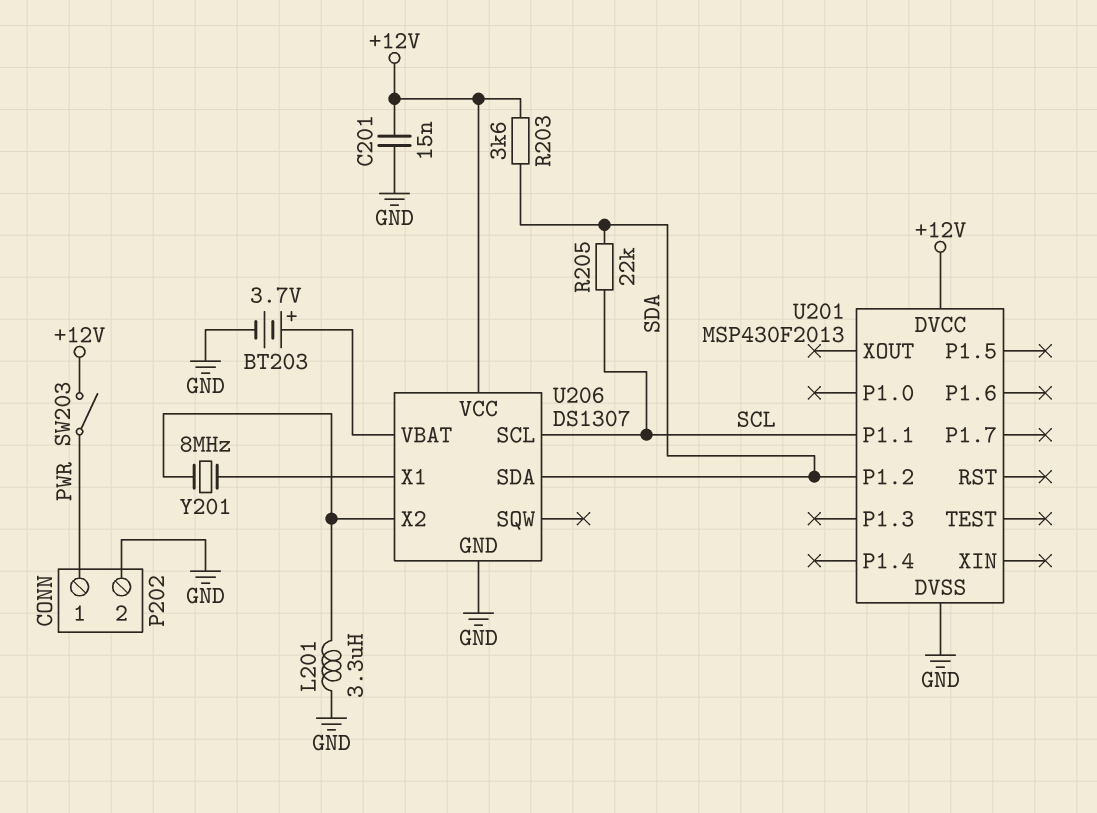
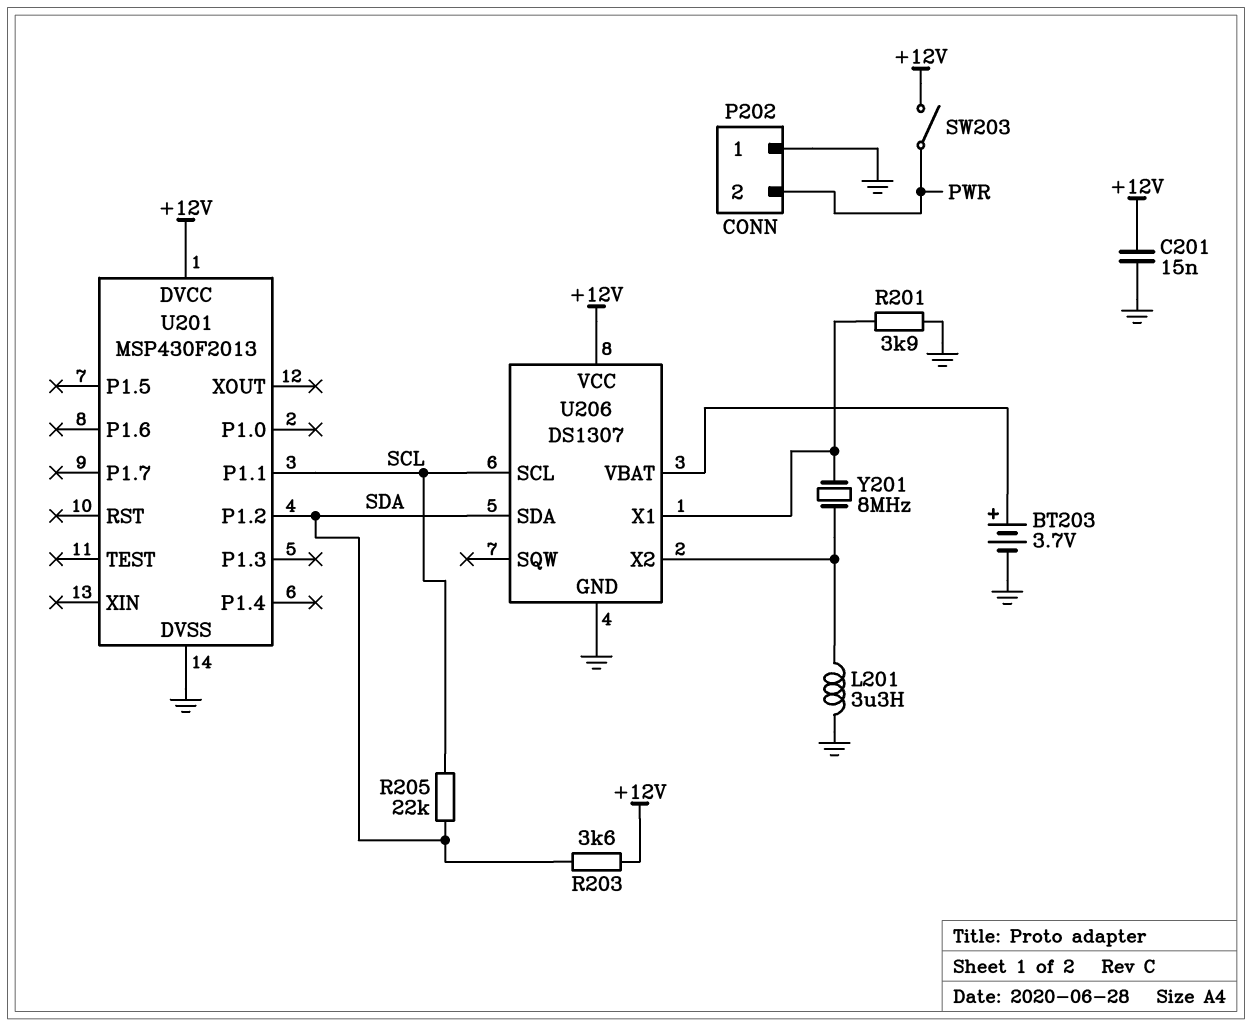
P202 pin 1: PWR -> GND
P202 pin 2: GND -> PWR
R201: none -> 3.9k (GND, U206/X1)

